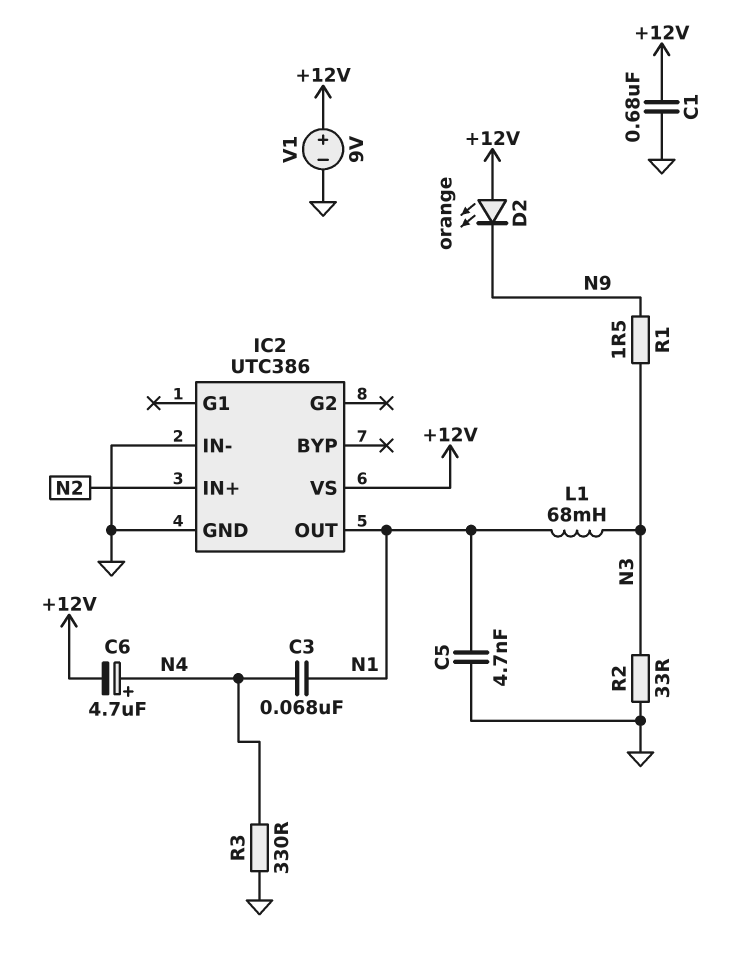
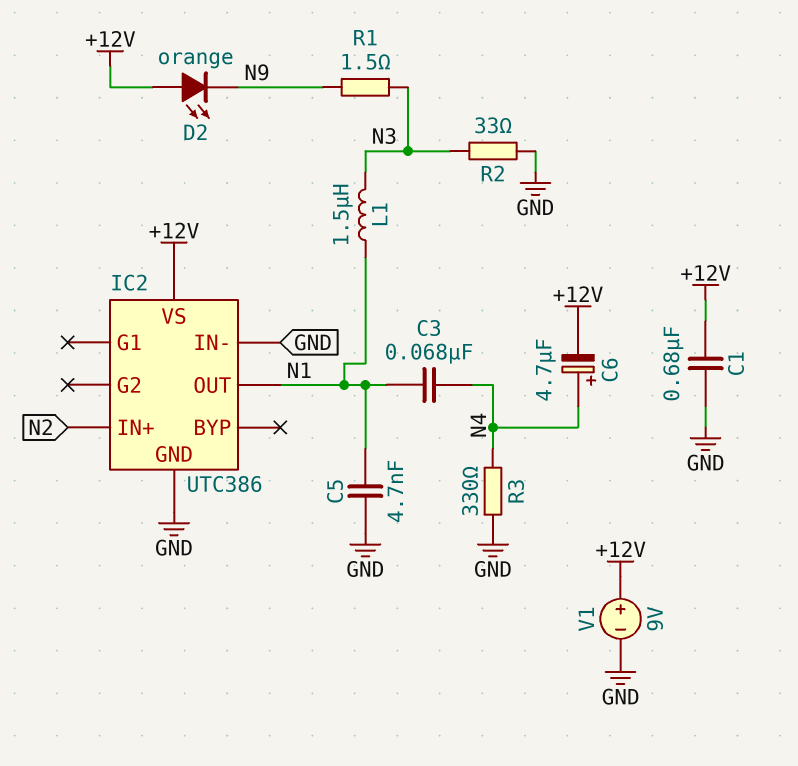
L1: 68mH (N1, N3) -> 1.5uH (N1, N3)

